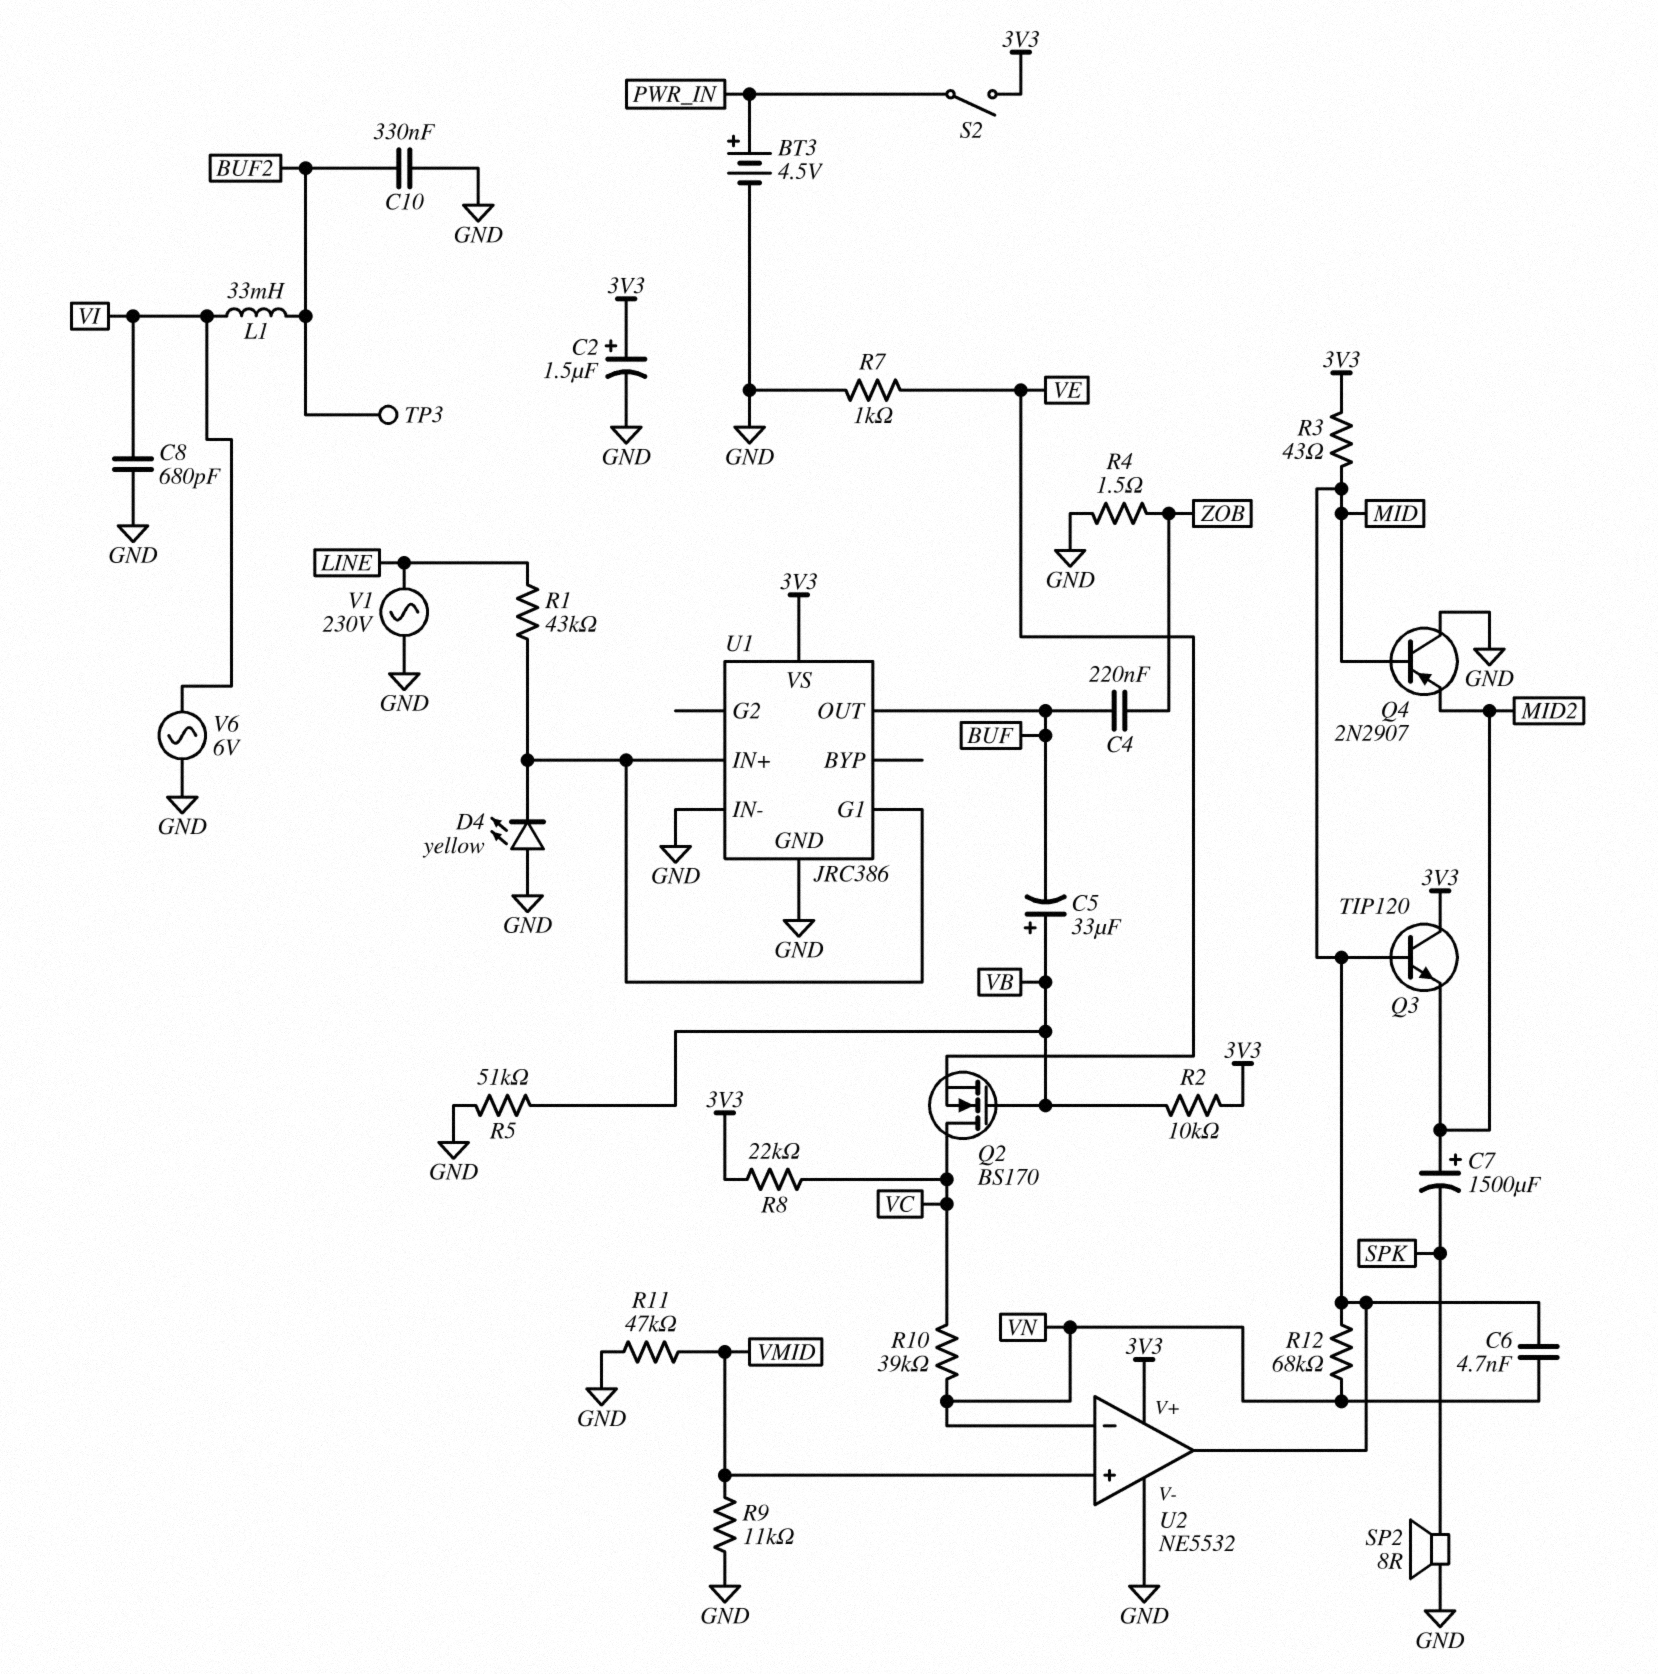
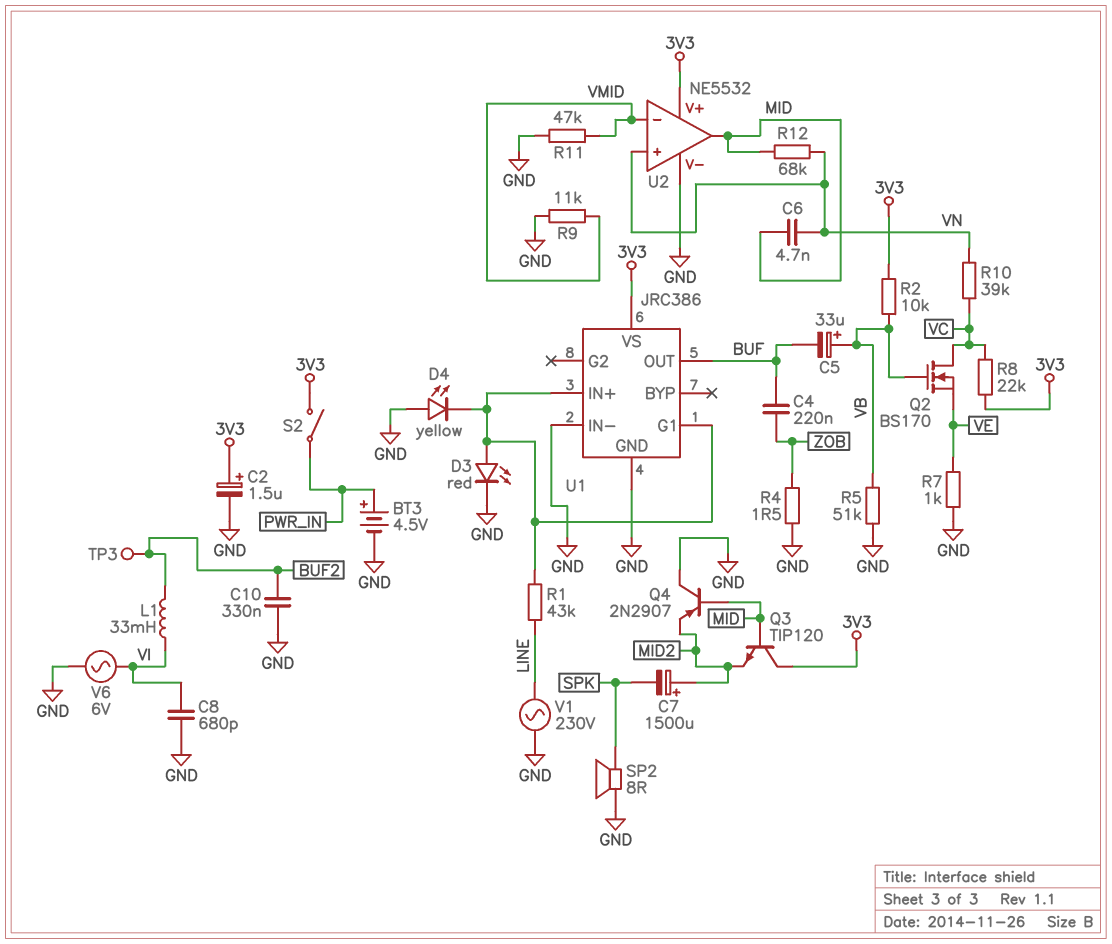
D3: none -> LED red (A U1/G1, K GND)
R3: 43 (3V3, MID) -> none
U2 pin in+: VMID -> VN
U2 pin in-: VN -> VMID

